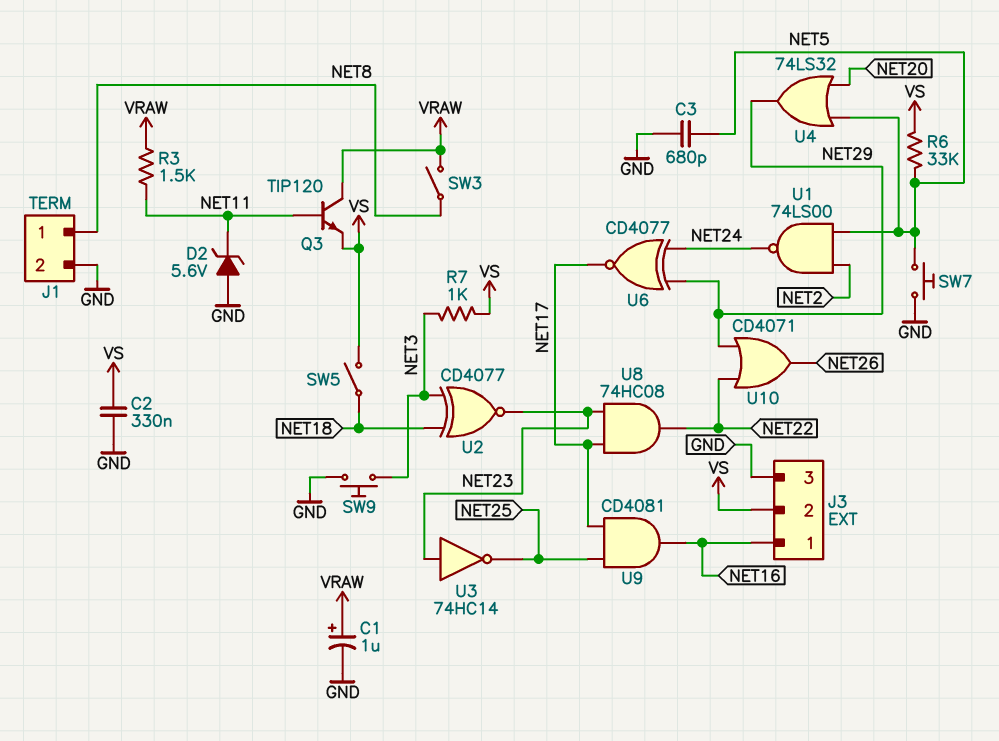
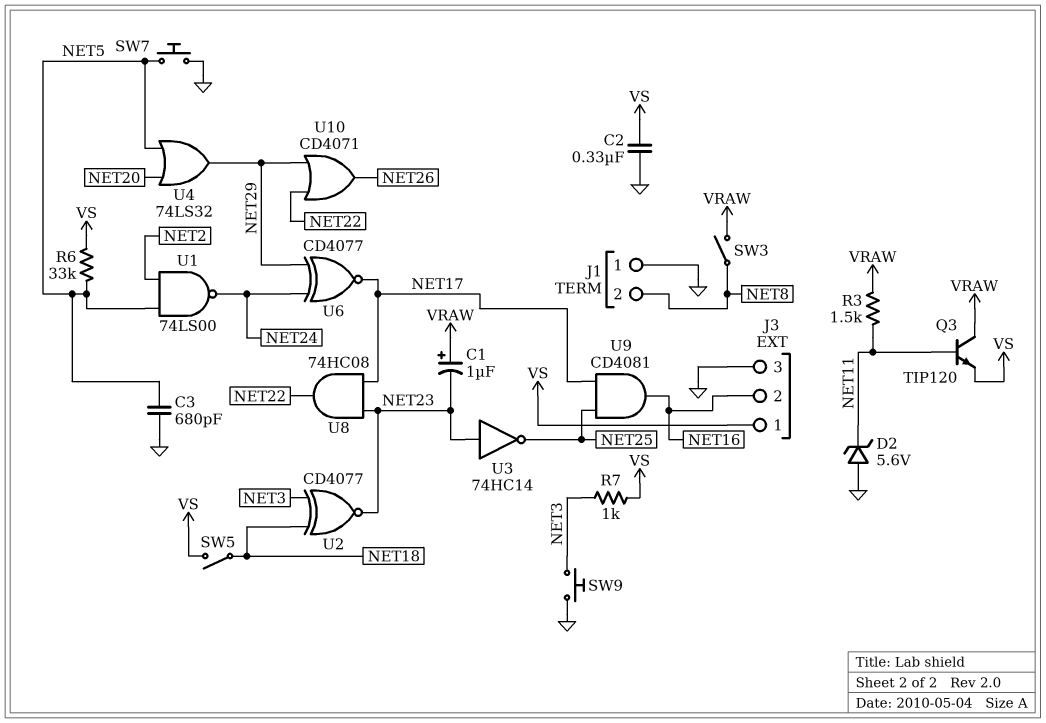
C1: 1uF (plus VRAW, minus GND) -> 1uF (plus VRAW, minus NET23)
J1 pin 1: NET8 -> GND
J1 pin 2: GND -> NET8
J3 pin 1: NET16 -> VS
J3 pin 2: VS -> NET16

